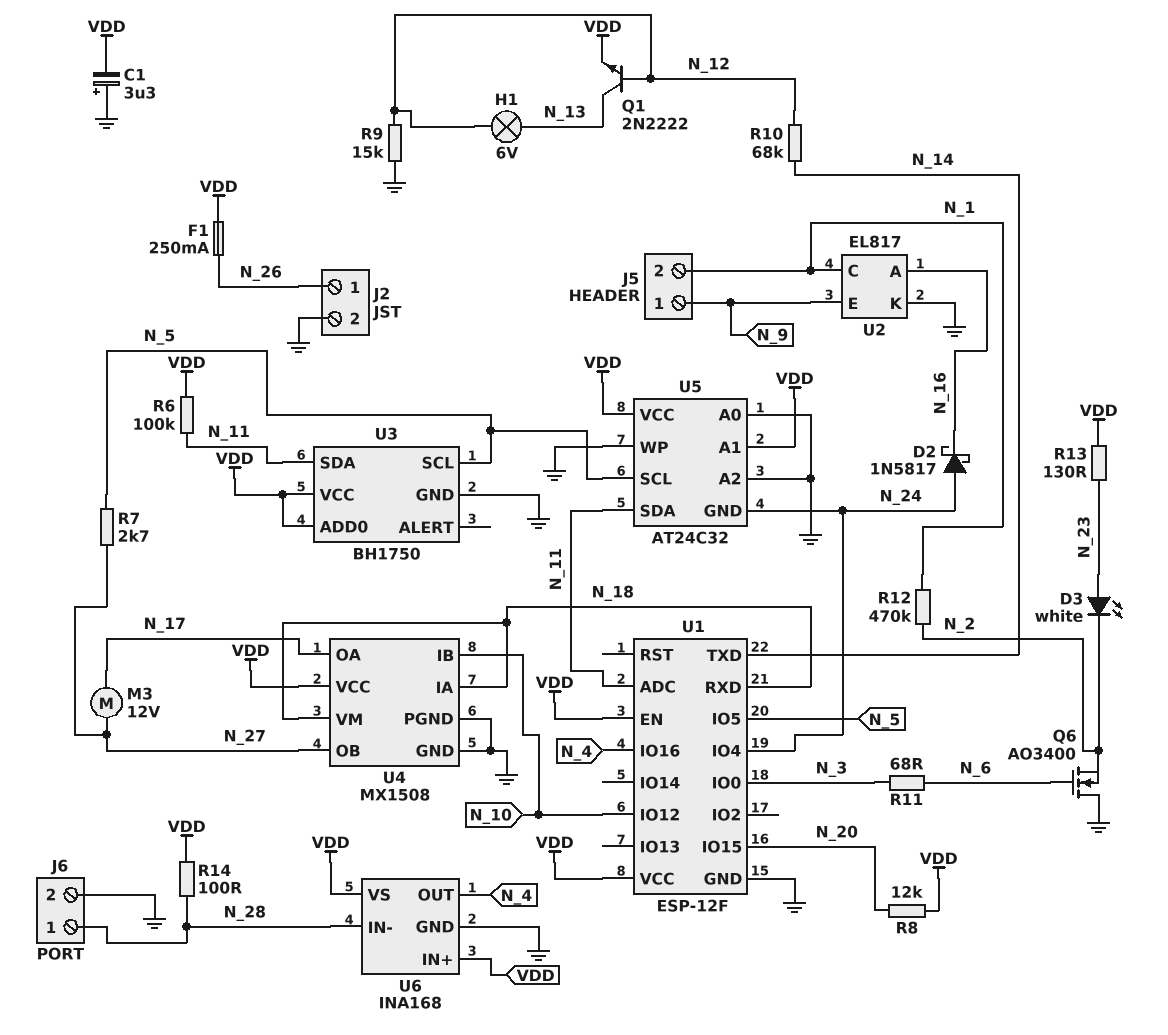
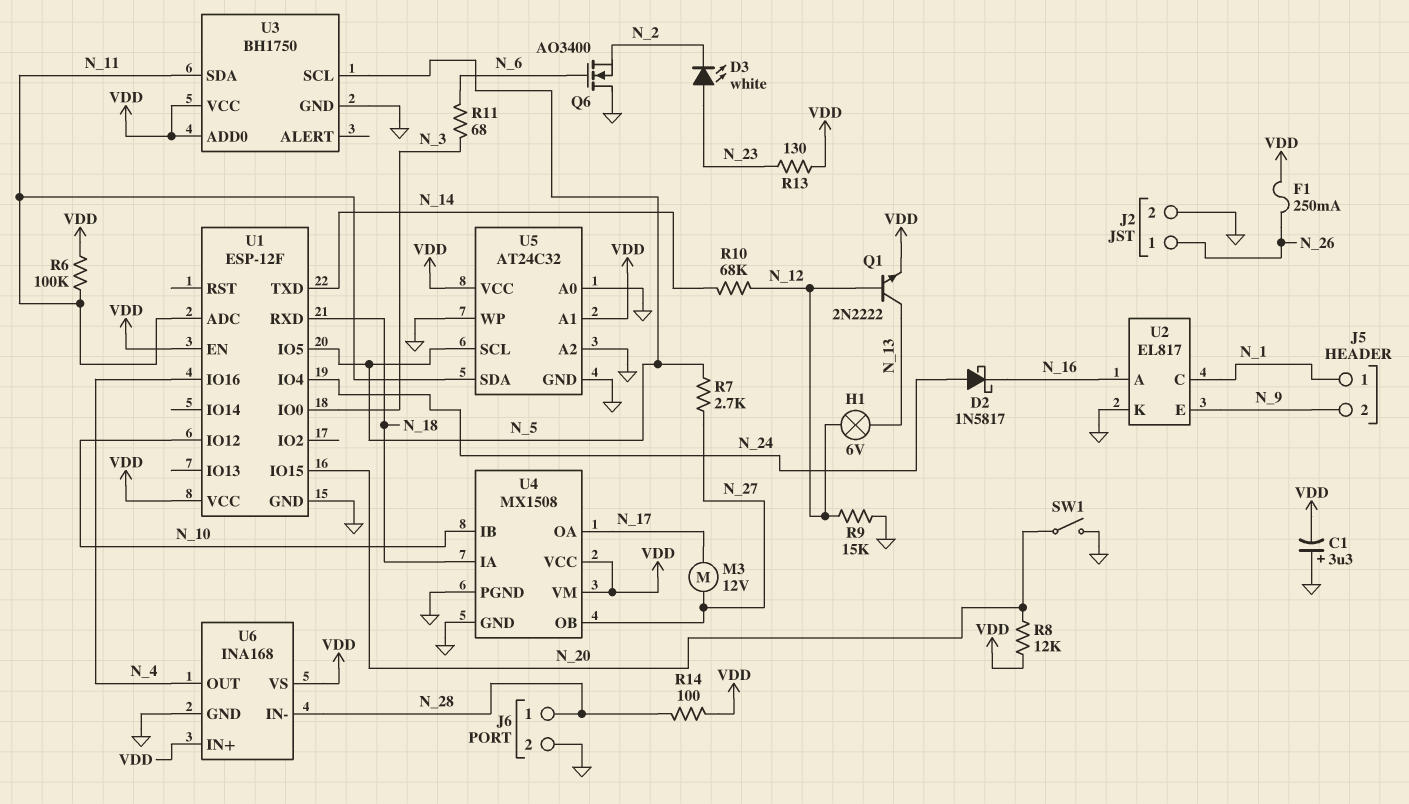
J5 pin 1: N_9 -> N_1
J5 pin 2: N_1 -> N_9
R12: 470k (N_1, N_2) -> none
SW1: none -> switch (GND, N_20)
U4 pin VM: N_18 -> VDD
U5 pin GND: N_24 -> GND

